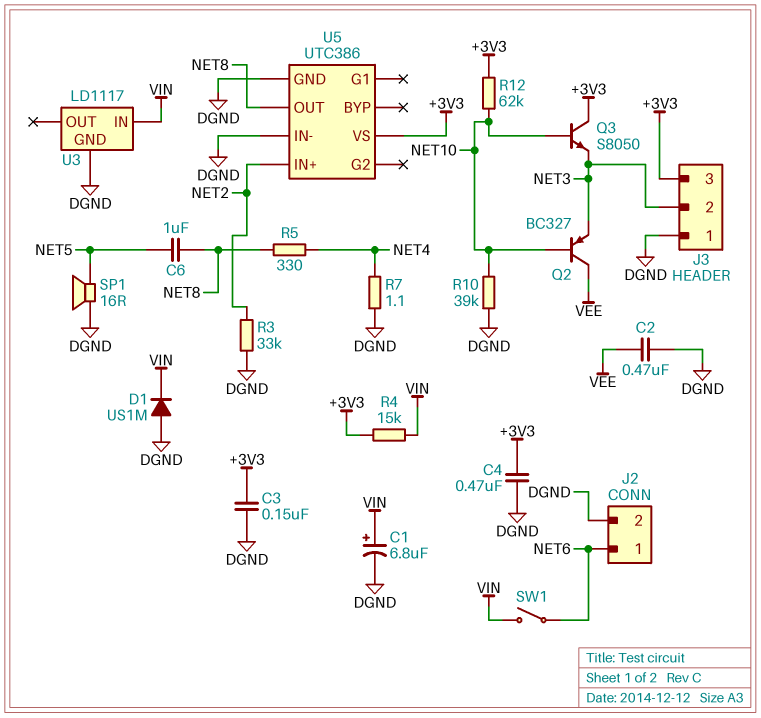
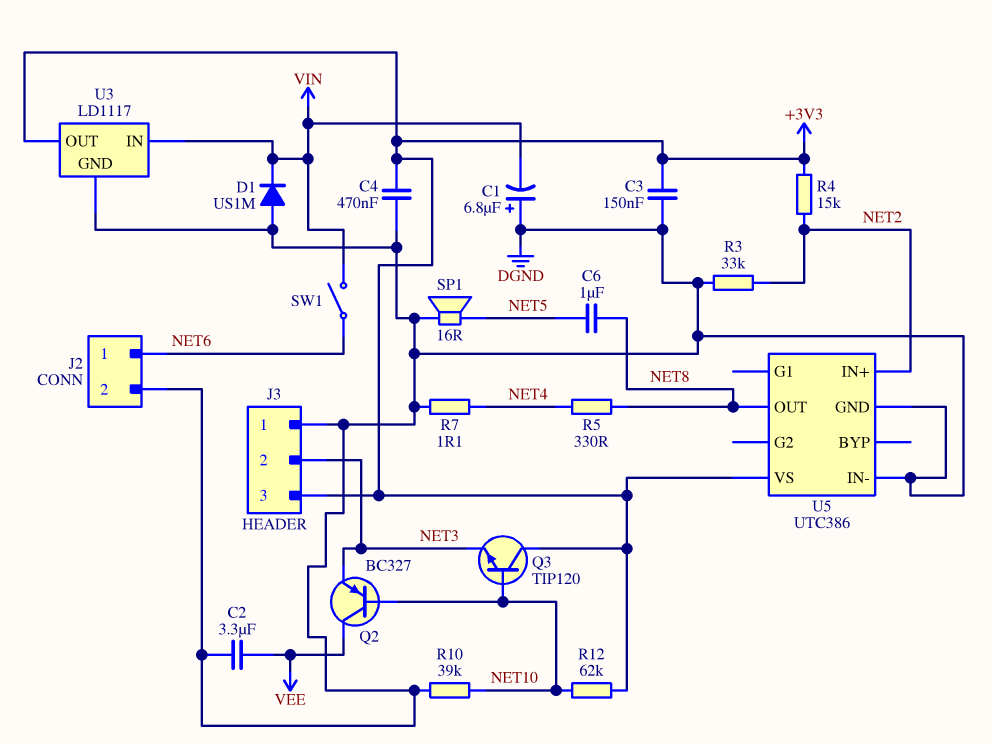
C1: 6.8uF (plus VIN, minus DGND) -> 6.8uF (plus DGND, minus VIN)
C2: 470nF (DGND, VEE) -> 3.3uF (DGND, VEE)
Q3: NPN S8050 (B NET10, C +3V3, E NET3) -> NPN TIP120 (B NET10, C +3V3, E NET3)
R4: 15k (+3V3, VIN) -> 15k (+3V3, NET2)
U3 pin OUT: none -> +3V3

